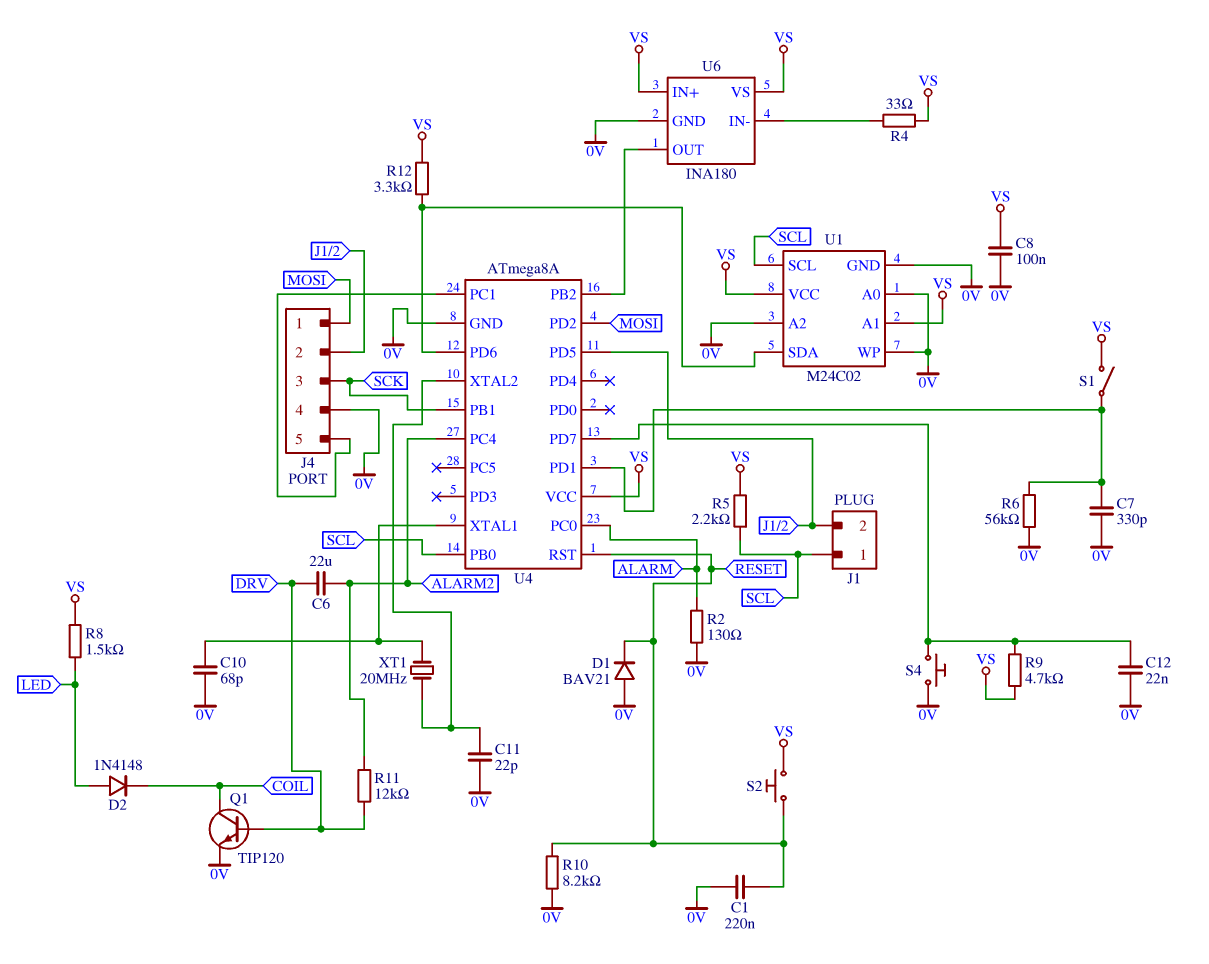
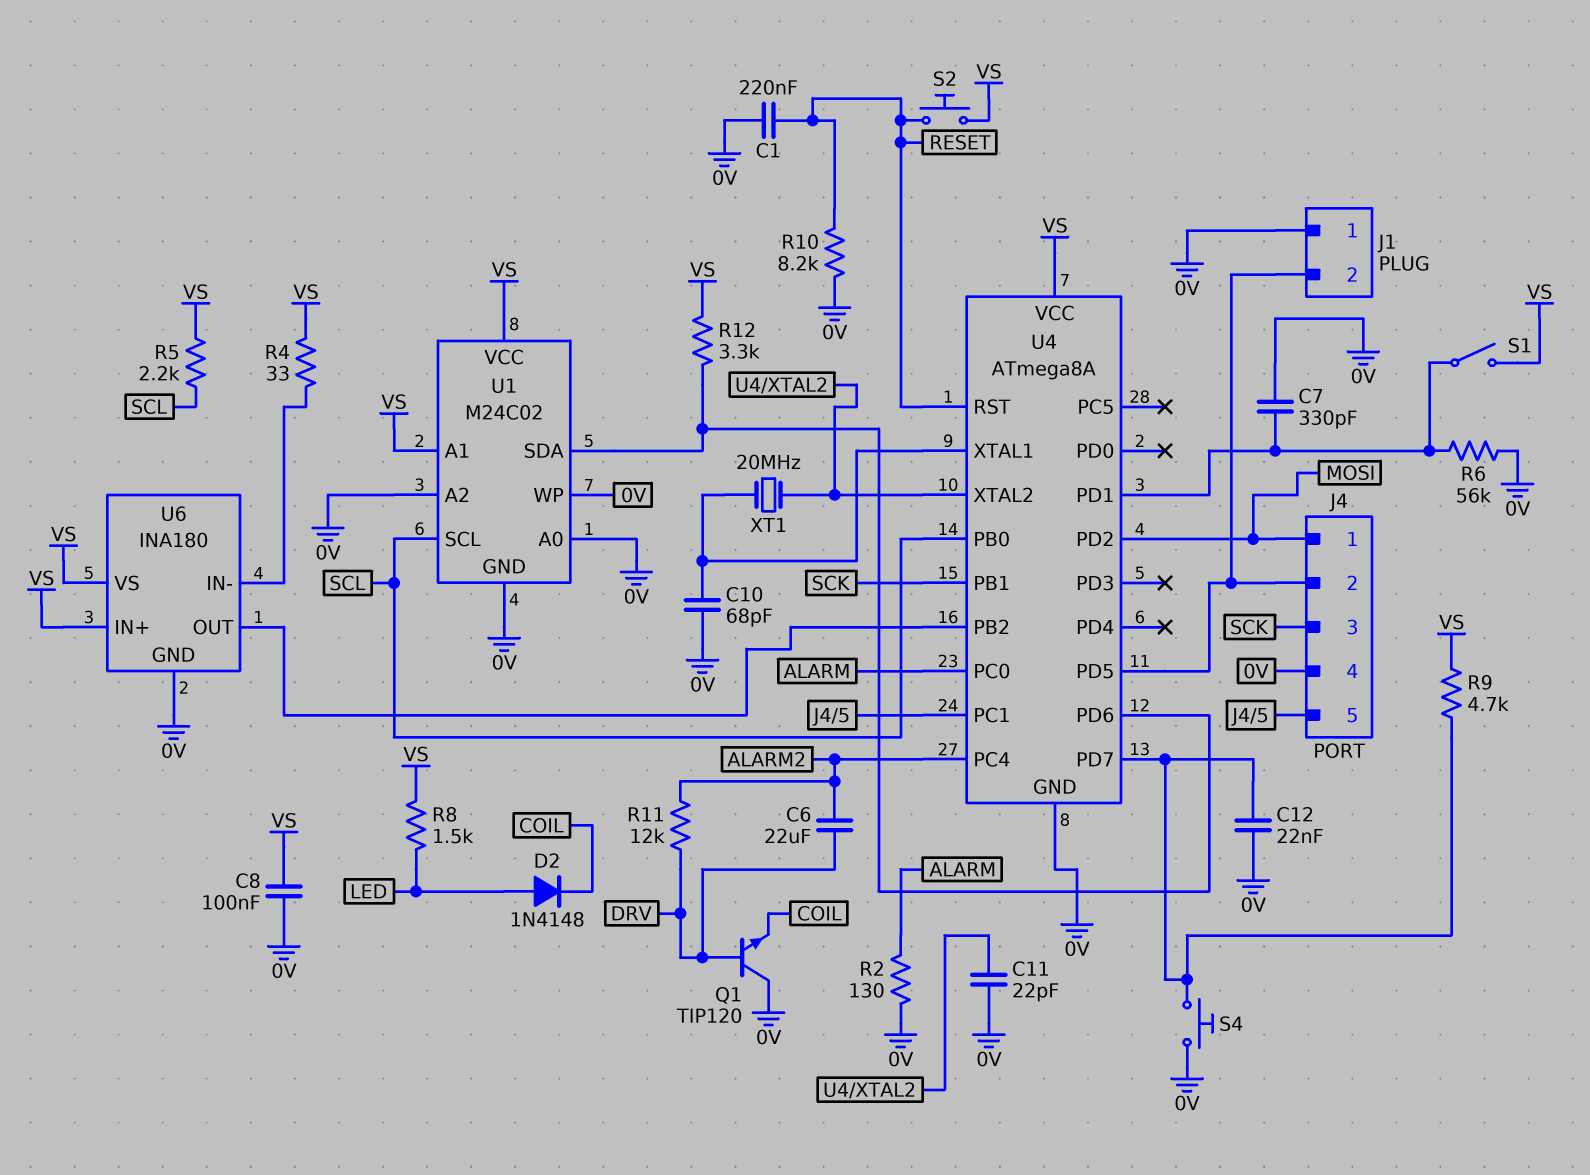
D1: diode BAV21 (A 0V, K RESET) -> none
J1 pin 1: SCL -> 0V
Q1: NPN TIP120 (B DRV, C COIL, E 0V) -> NPN TIP120 (B DRV, C 0V, E COIL)

